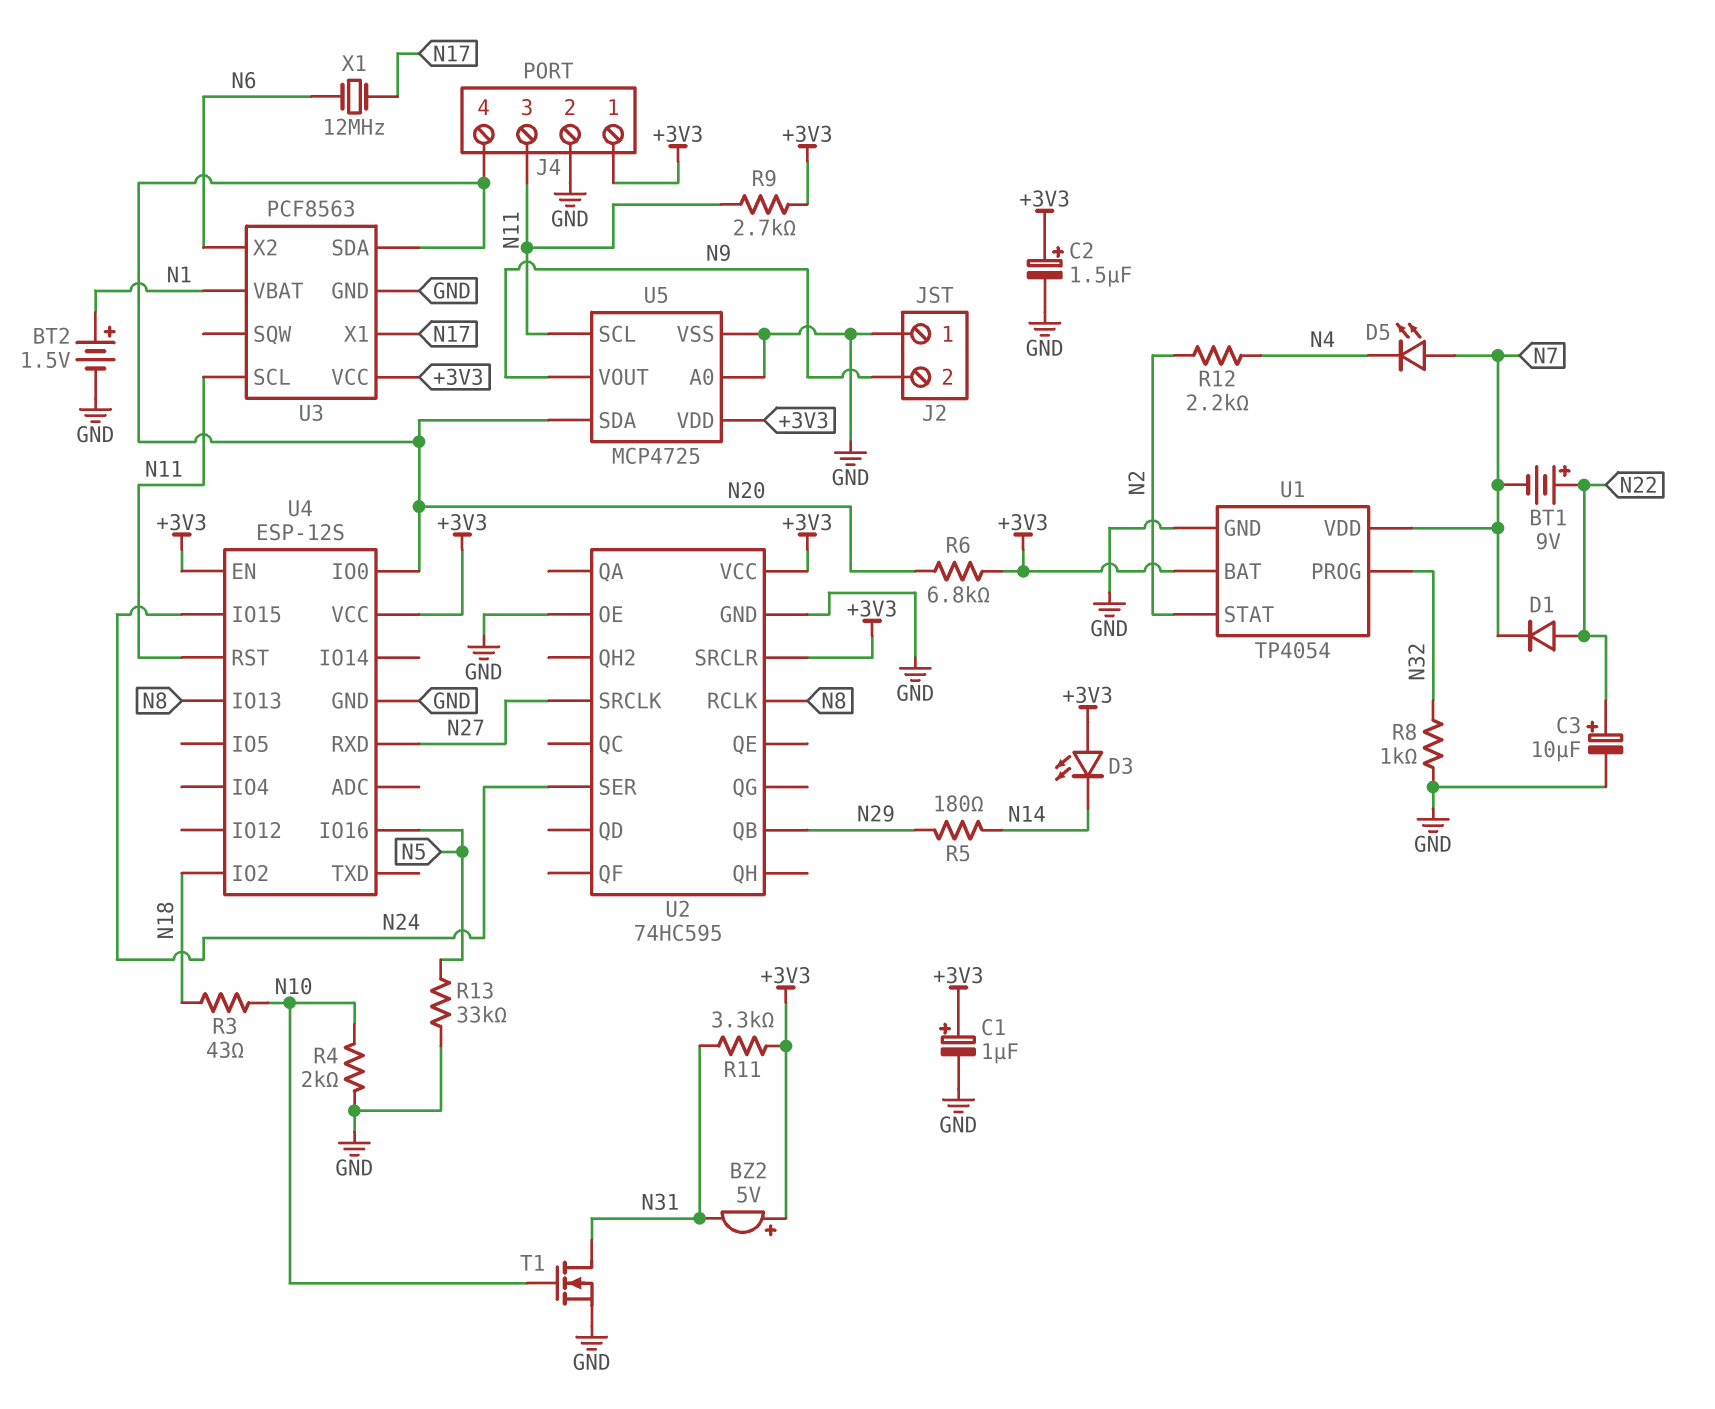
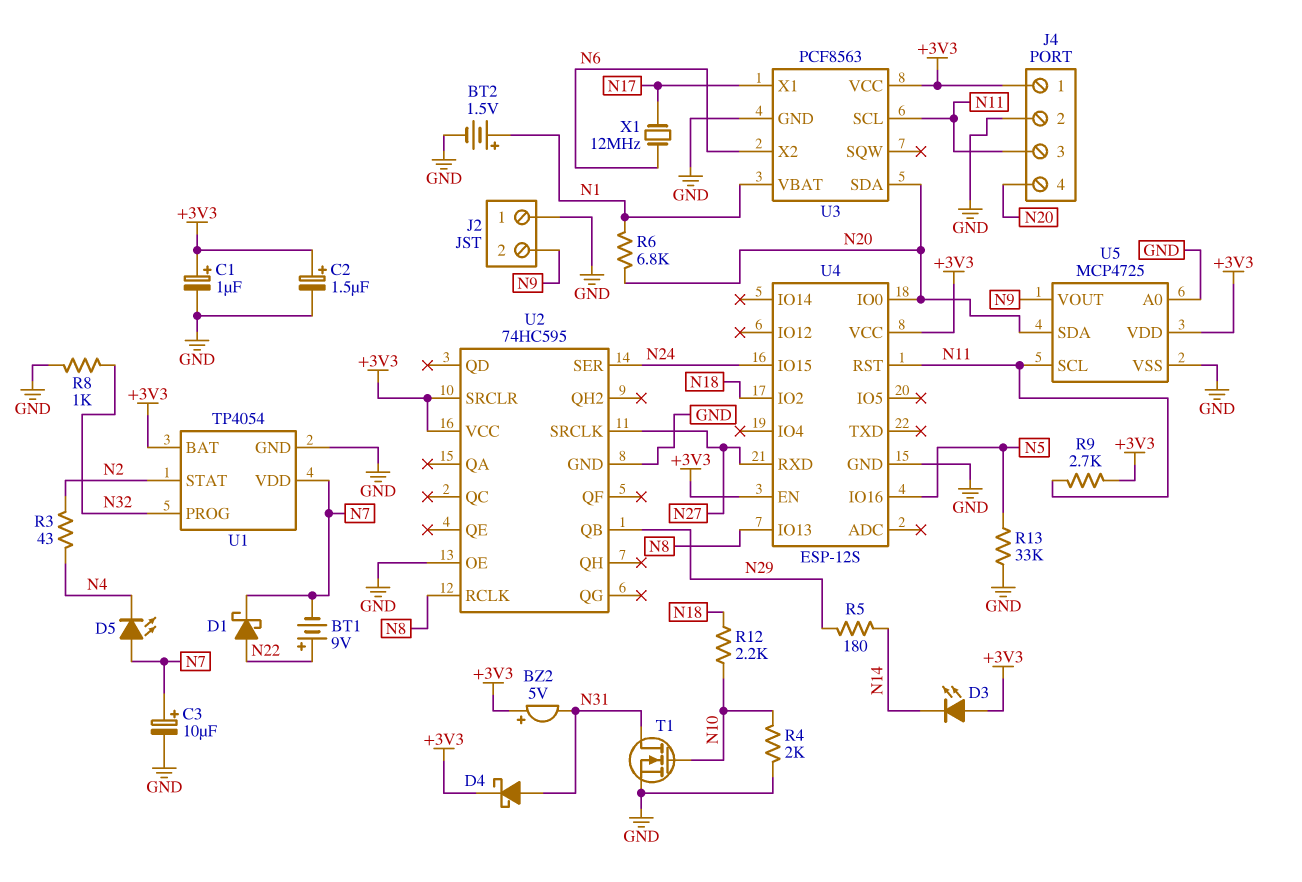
C3: 10uF (plus N22, minus GND) -> 10uF (plus N7, minus GND)
D1: diode (A N22, K N7) -> schottky (A N22, K N7)
D4: none -> schottky (A N31, K +3V3)
R3: 43 (N10, N18) -> 43 (N2, N4)
R6: 6.8k (+3V3, N20) -> 6.8k (N1, N20)
R11: 3.3k (+3V3, N31) -> none
R12: 2.2k (N2, N4) -> 2.2k (N10, N18)

